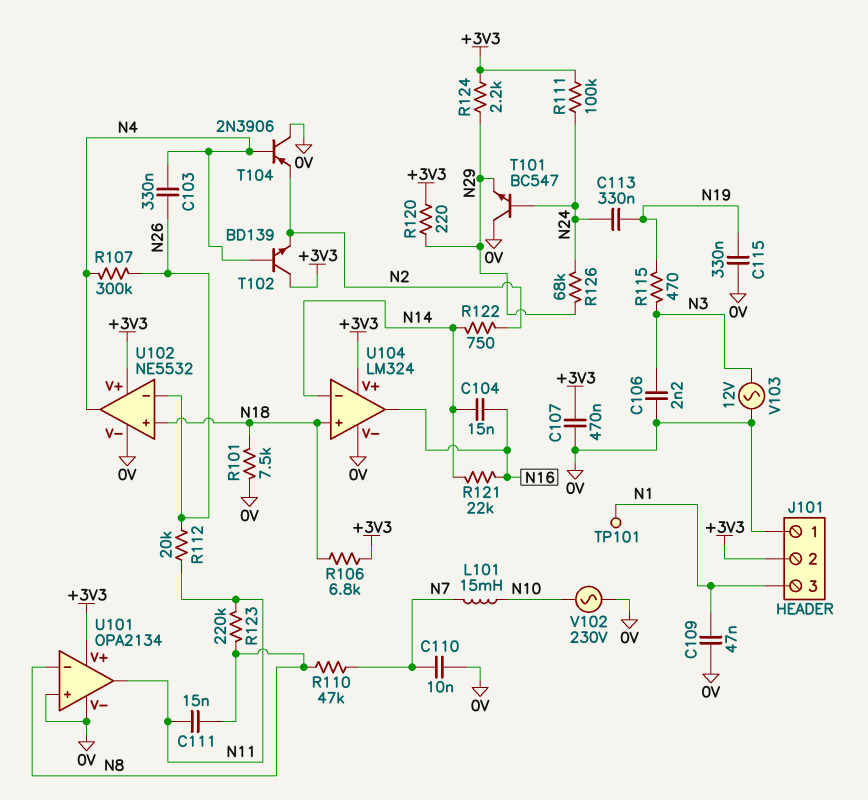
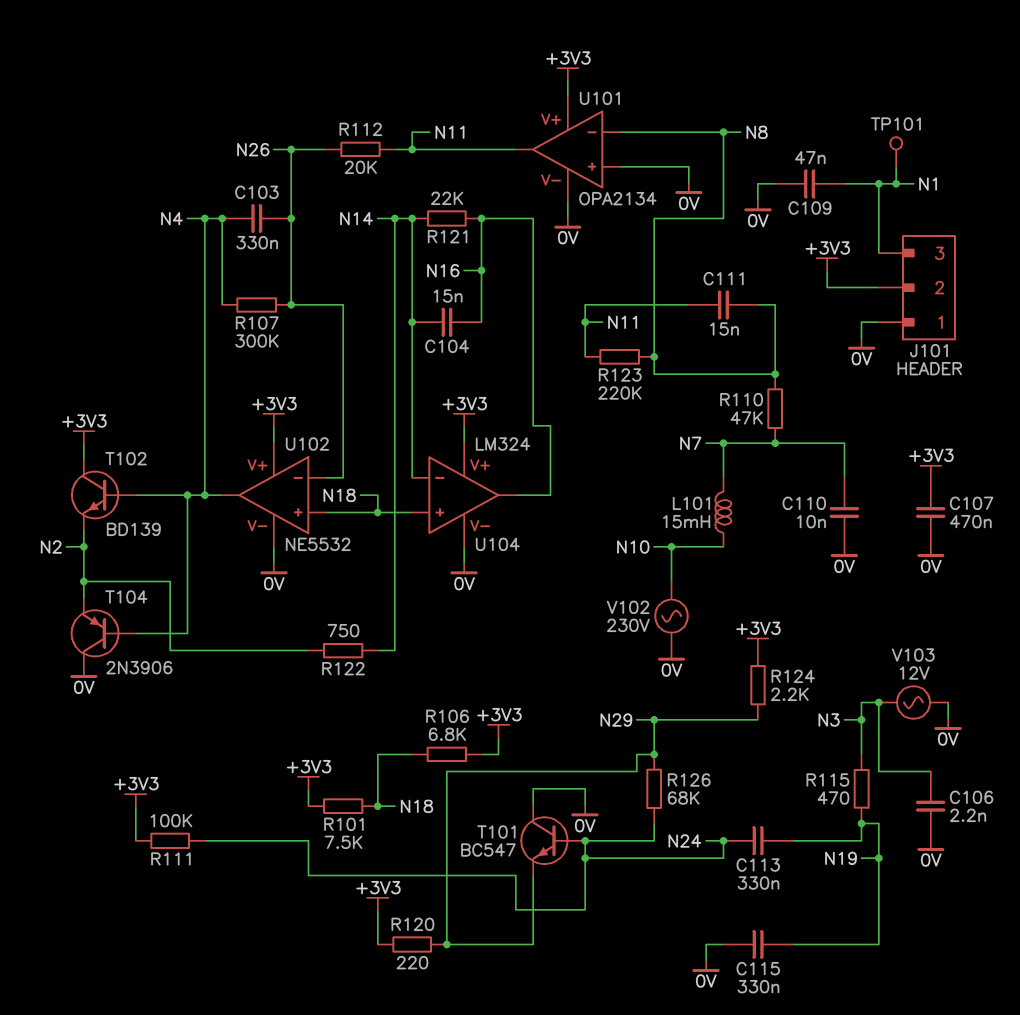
R101: 7.5k (0V, N18) -> 7.5k (+3V3, N18)

